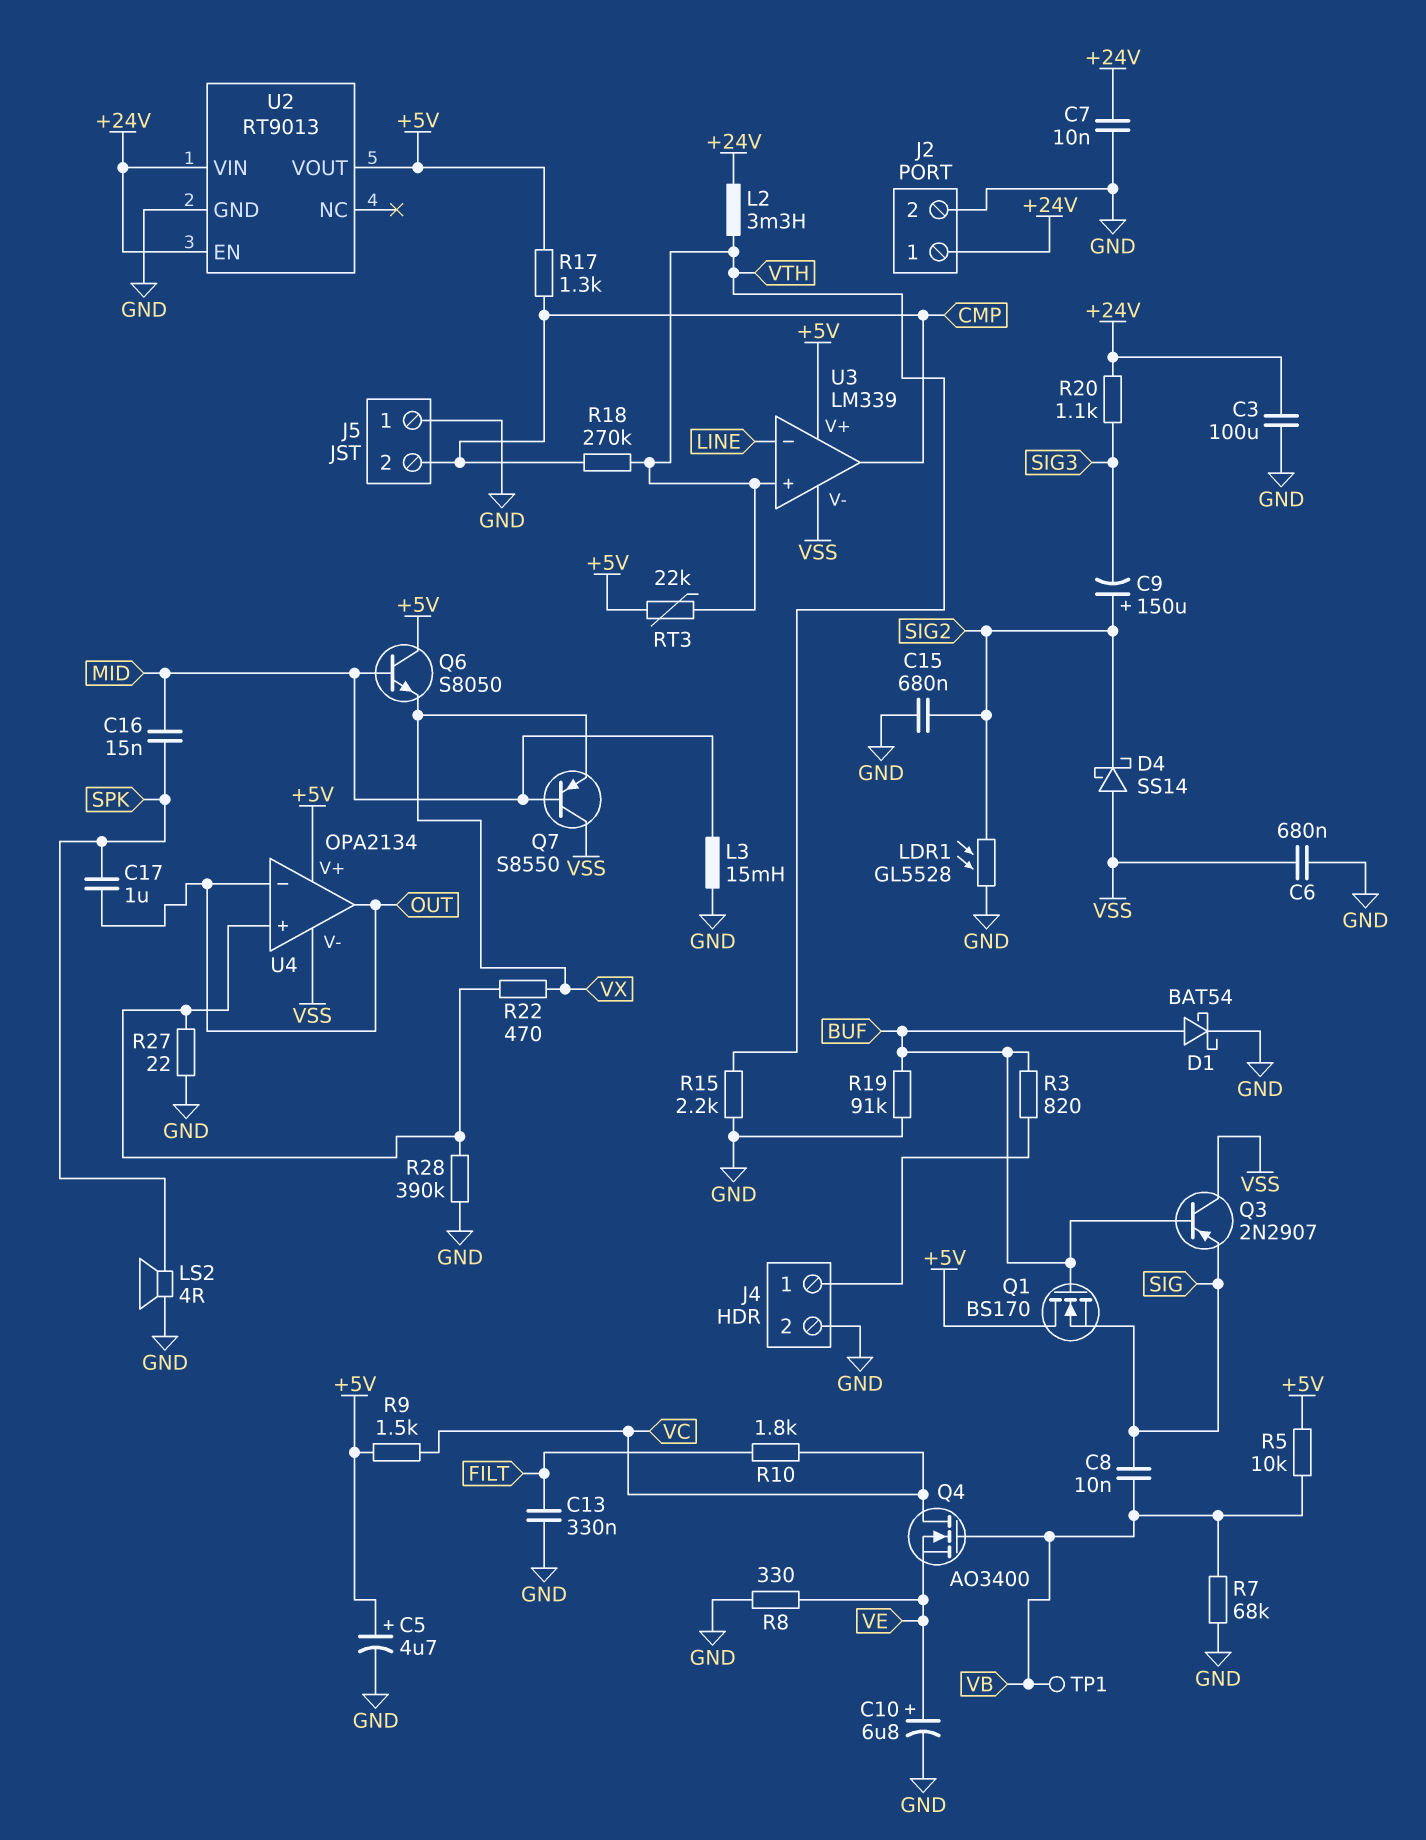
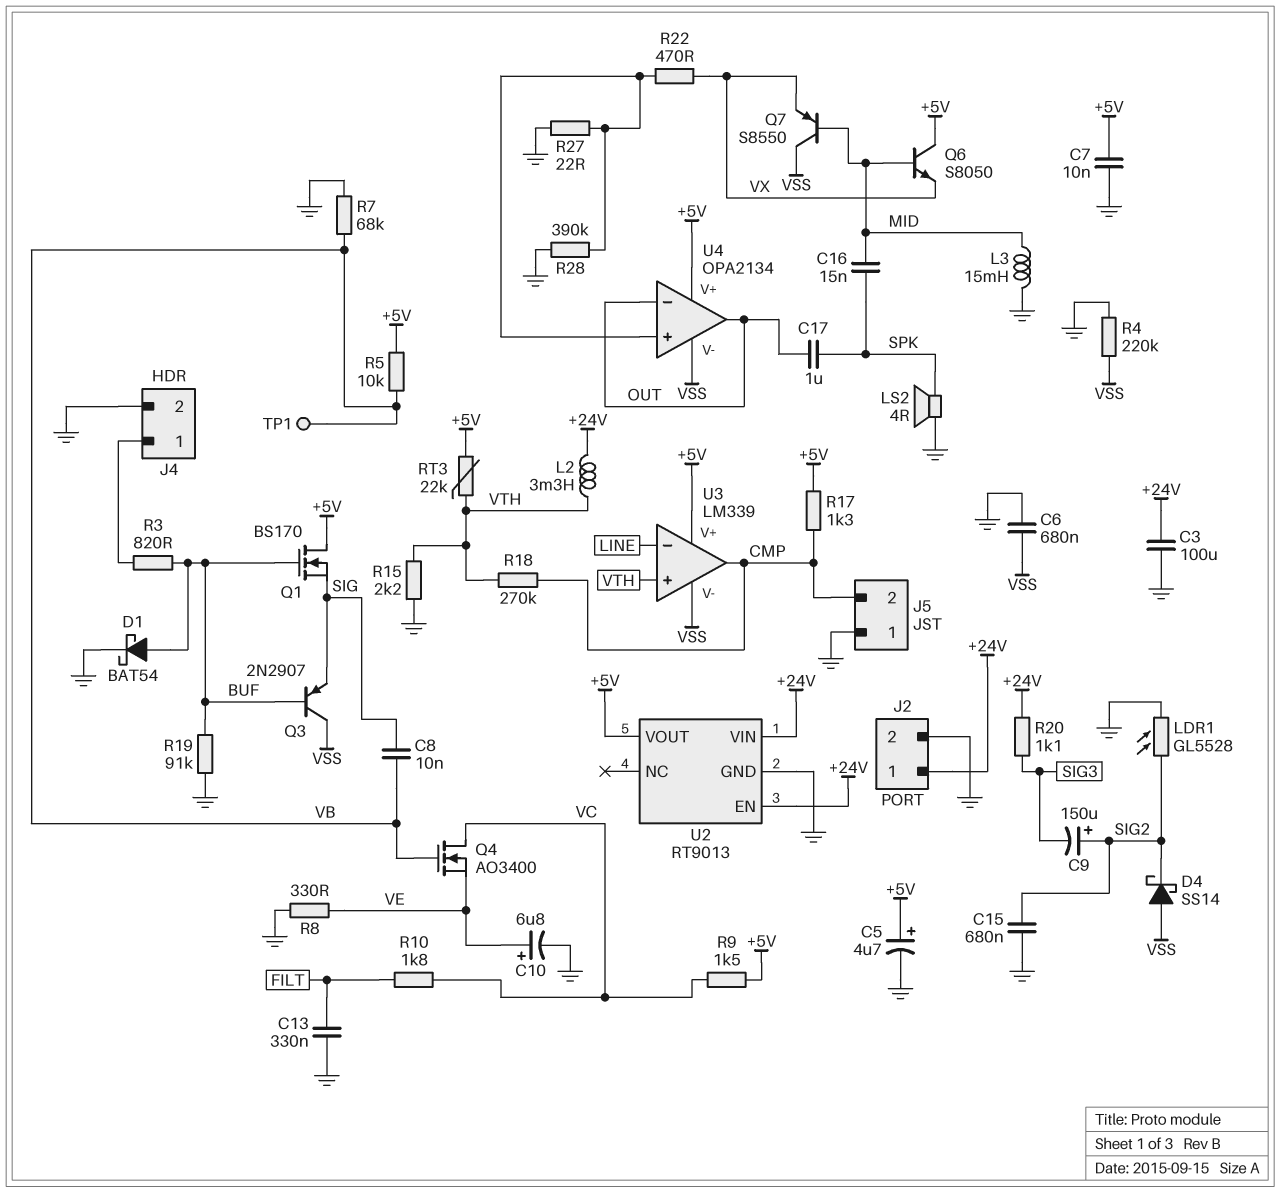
C7: 10nF (+24V, GND) -> 10nF (+5V, GND)
R4: none -> 220k (GND, VSS)

